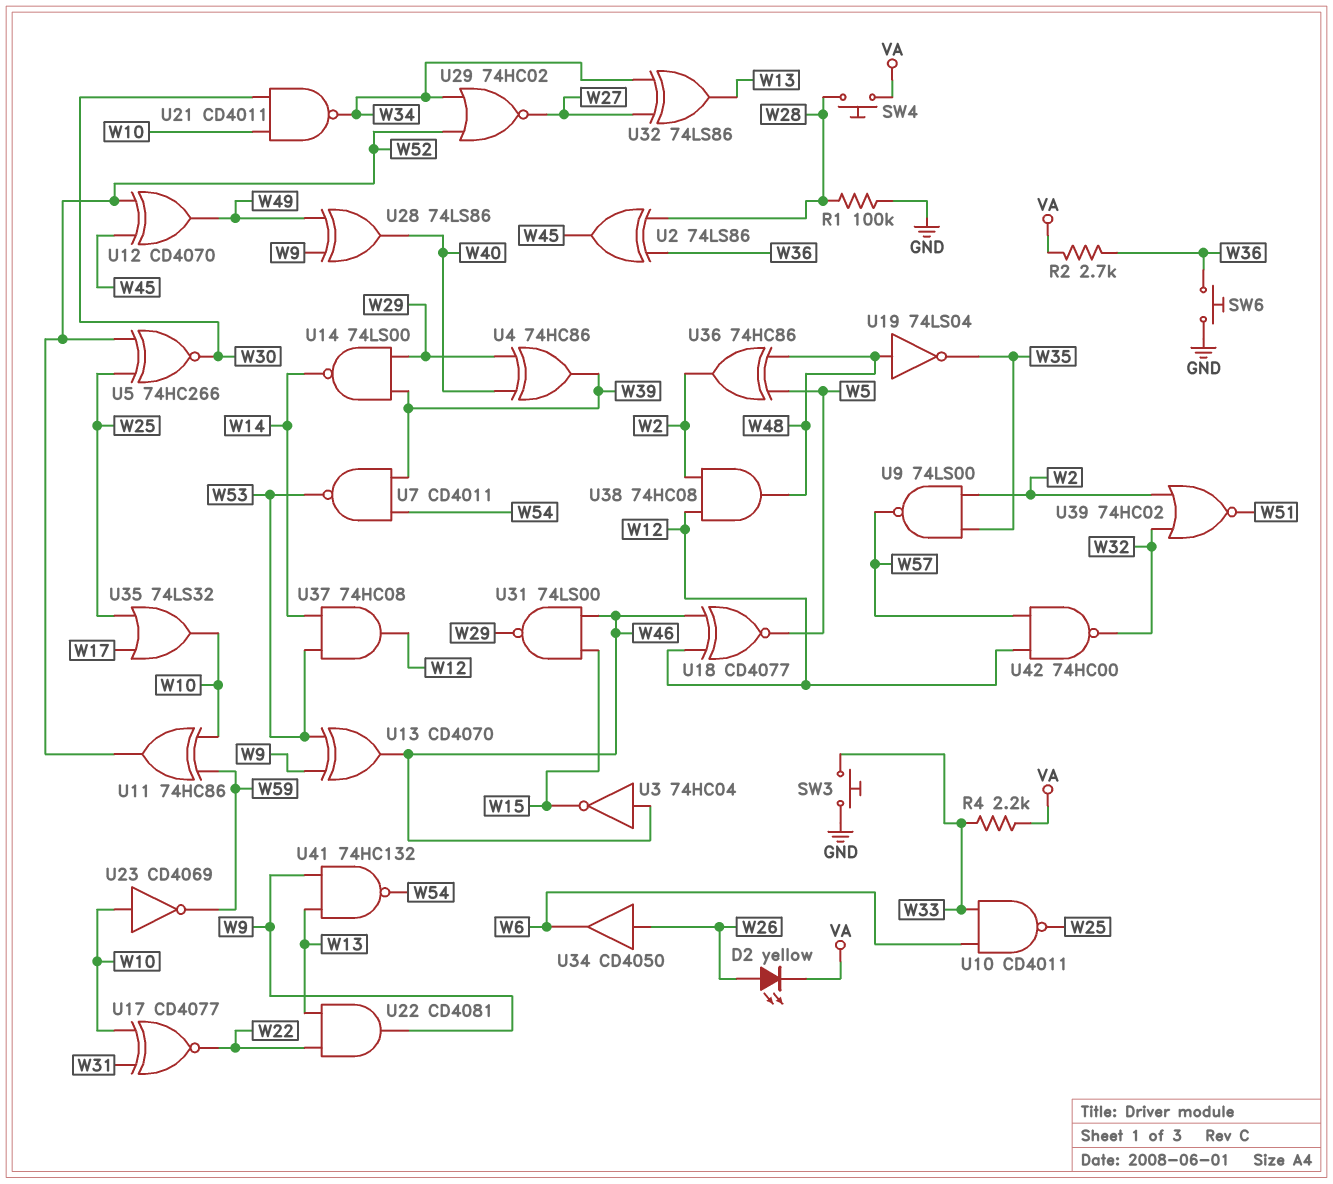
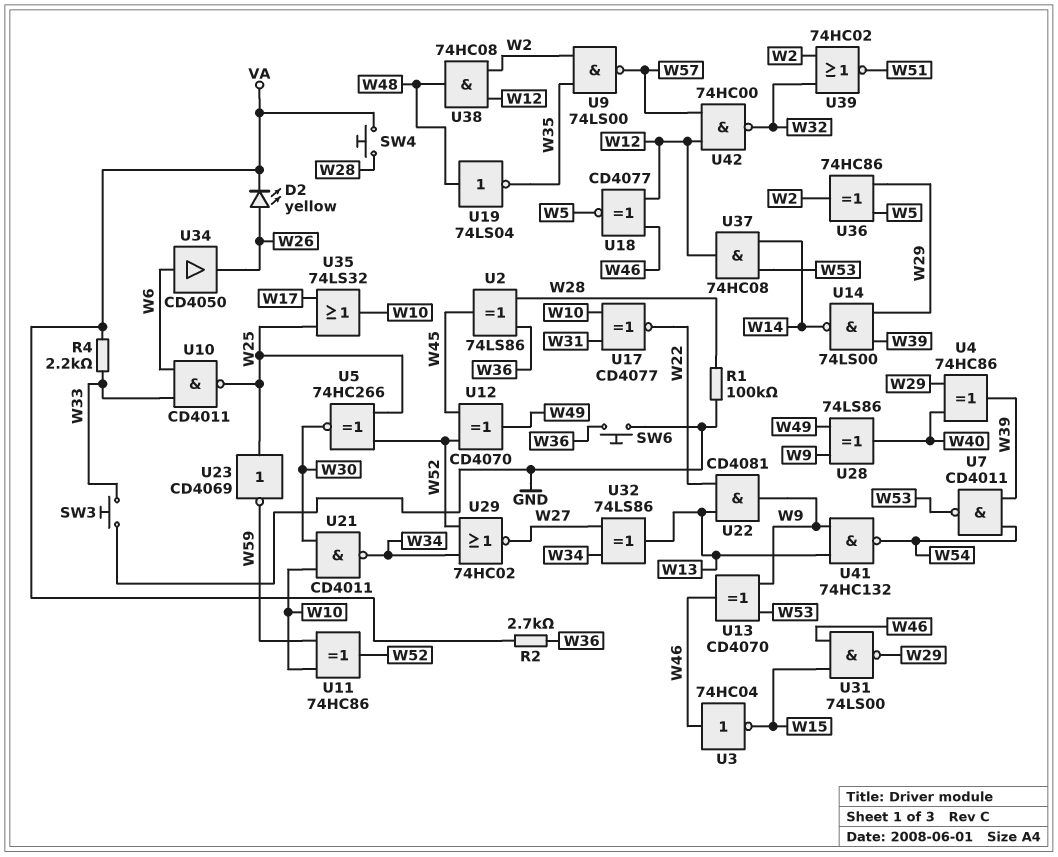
U23: NOT CD4069 (in W10, out W59) -> NOT CD4069 (in W25, out W59)
U34: buffer CD4050 (in W26, out W6) -> buffer CD4050 (in W6, out W26)
U36: XOR 74HC86 (in W5, in W48, out W2) -> XOR 74HC86 (in W5, in W29, out W2)

